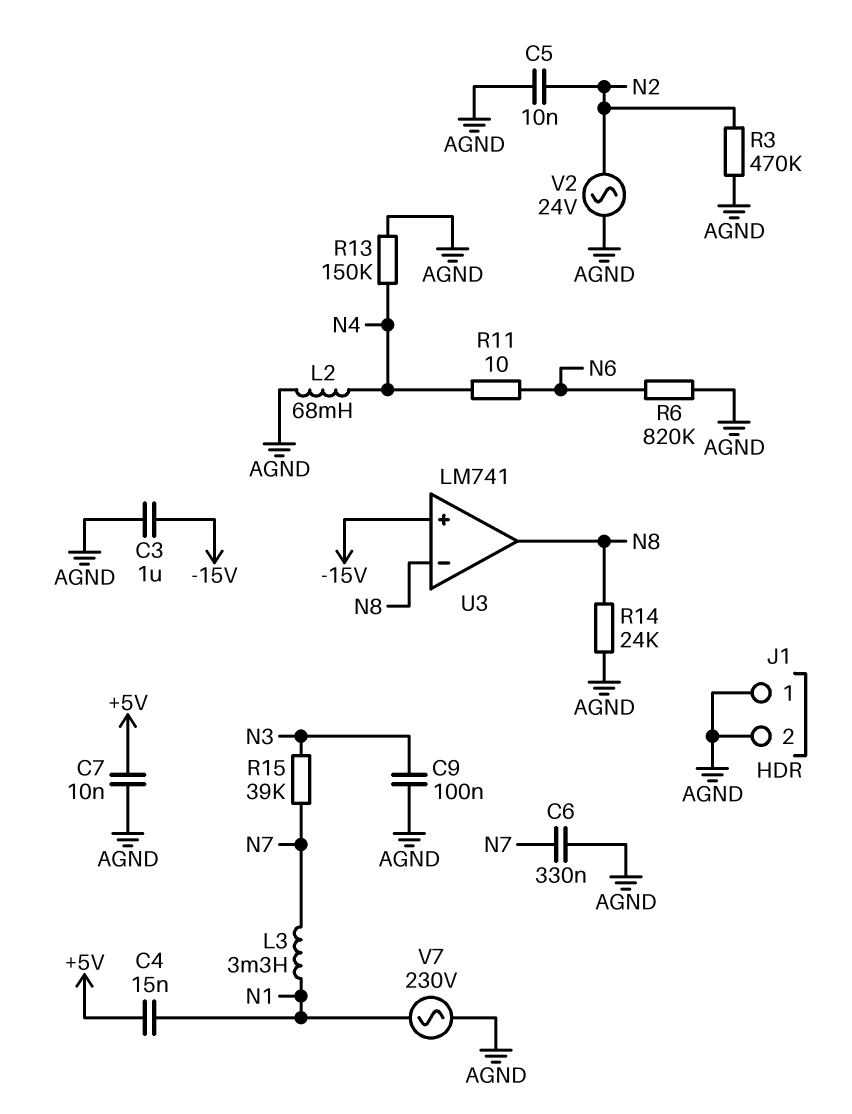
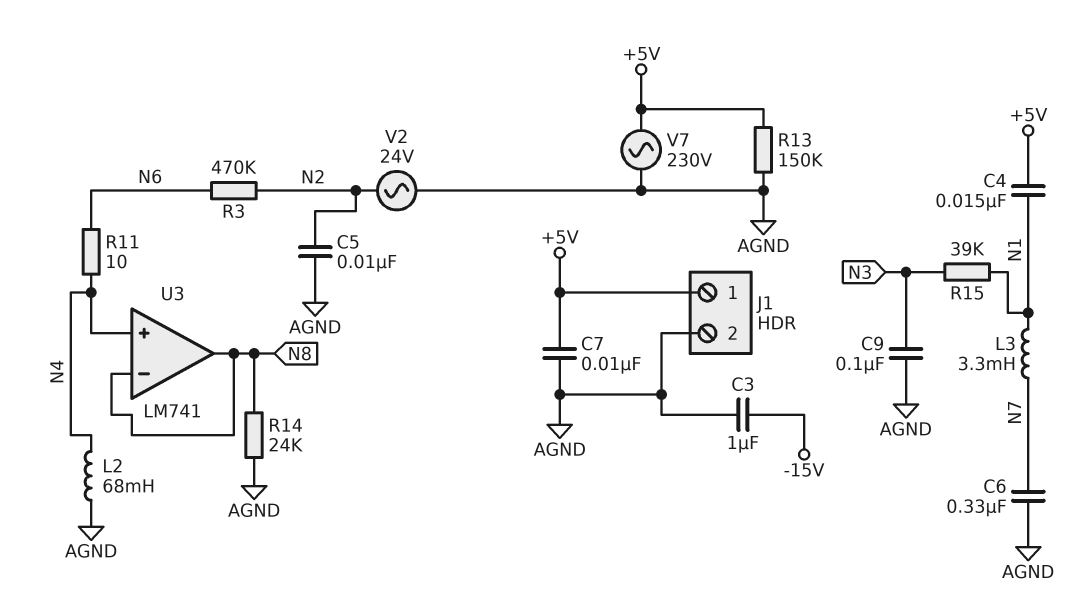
J1 pin 1: AGND -> +5V
R3: 470k (AGND, N2) -> 470k (N2, N6)
R6: 820k (AGND, N6) -> none
R13: 150k (AGND, N4) -> 150k (+5V, AGND)
R15: 39k (N3, N7) -> 39k (N1, N3)
U3 pin in+: -15V -> N4
V7: AC 230V (AGND, N1) -> AC 230V (+5V, AGND)

